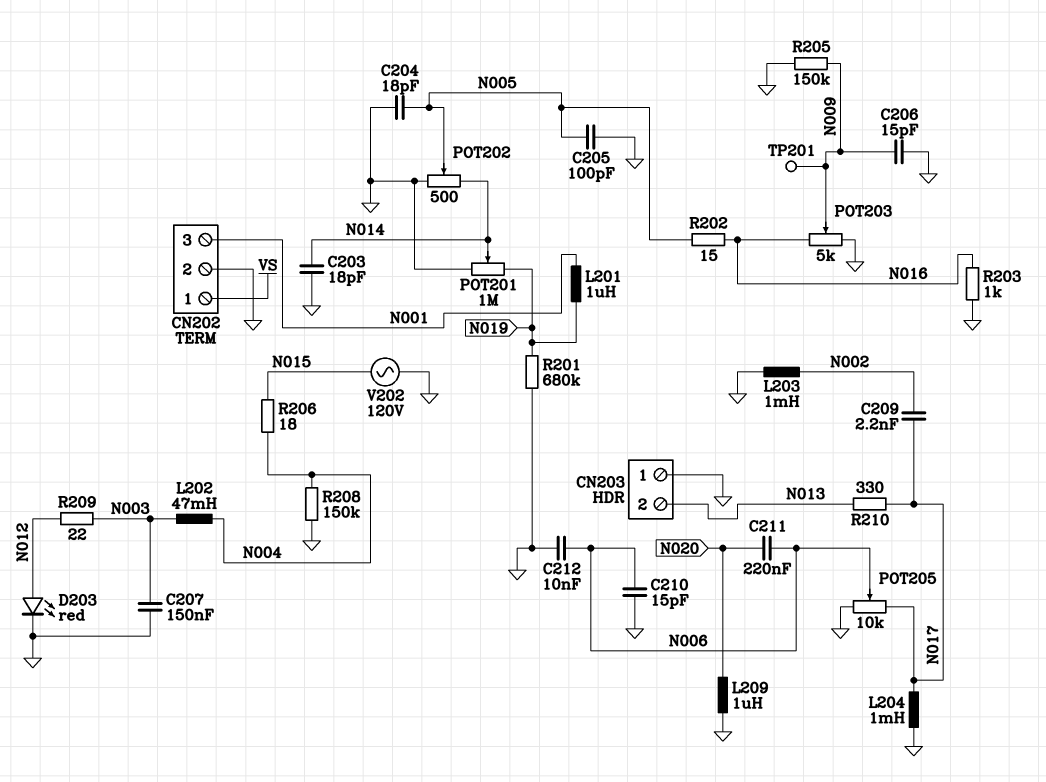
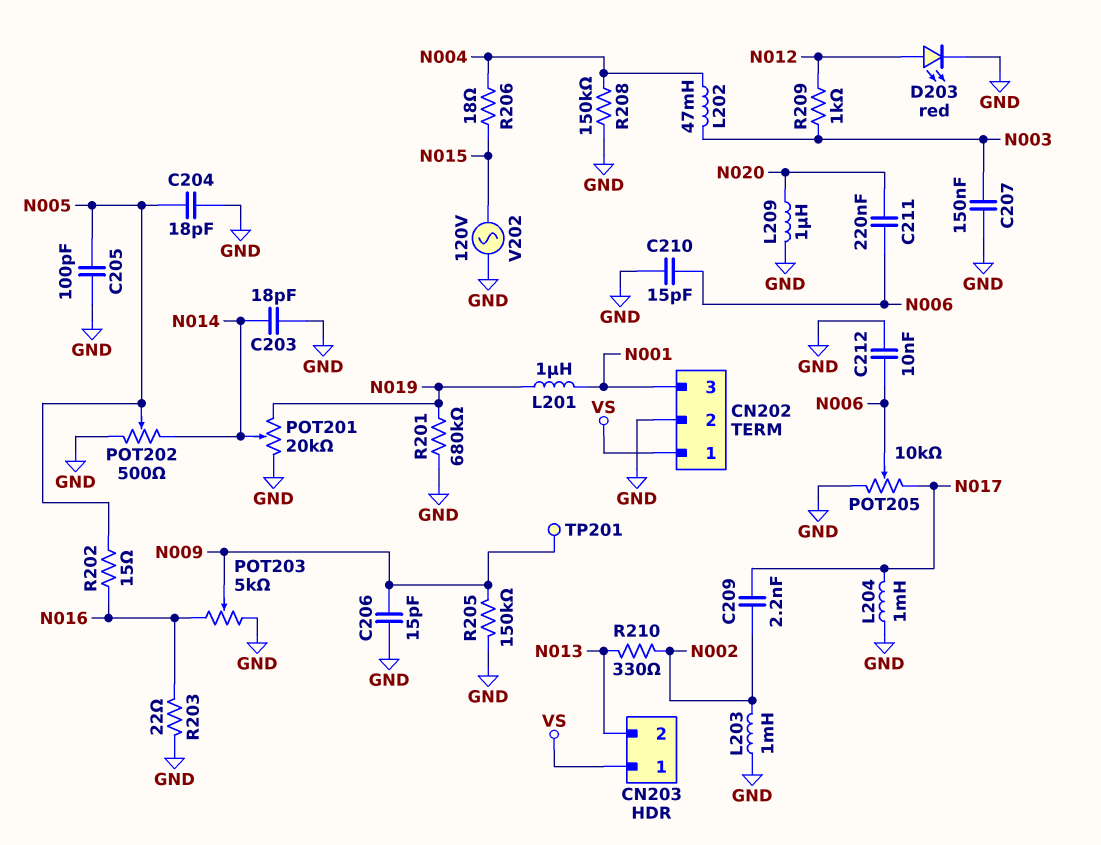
CN203 pin 1: GND -> VS
POT201: 1M (GND, N019, wiper N014) -> 20k (GND, N019, wiper N014)
R203: 1k (GND, N016) -> 22 (GND, N016)
R209: 22 (N003, N012) -> 1k (N003, N012)
R210: 330 (N013, N017) -> 330 (N002, N013)

